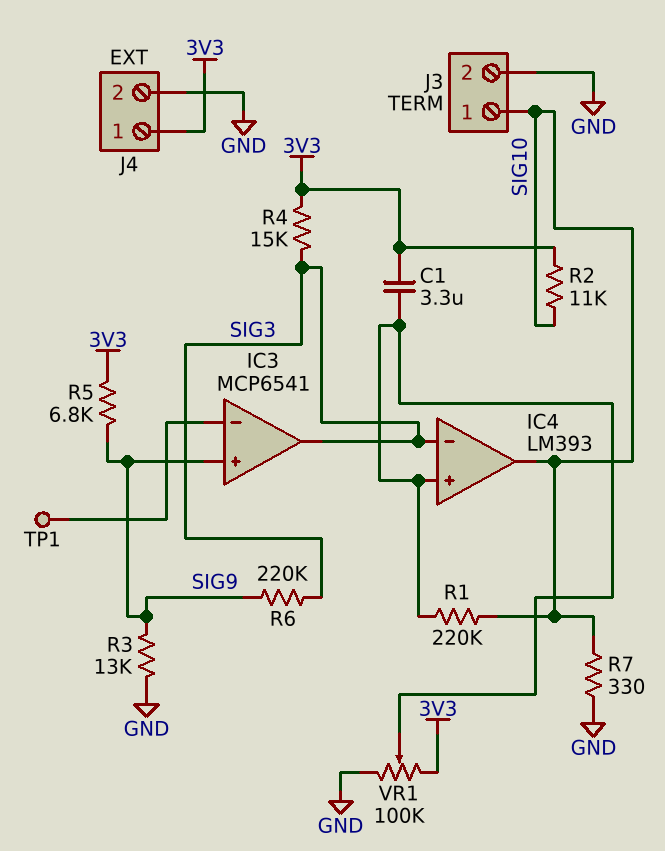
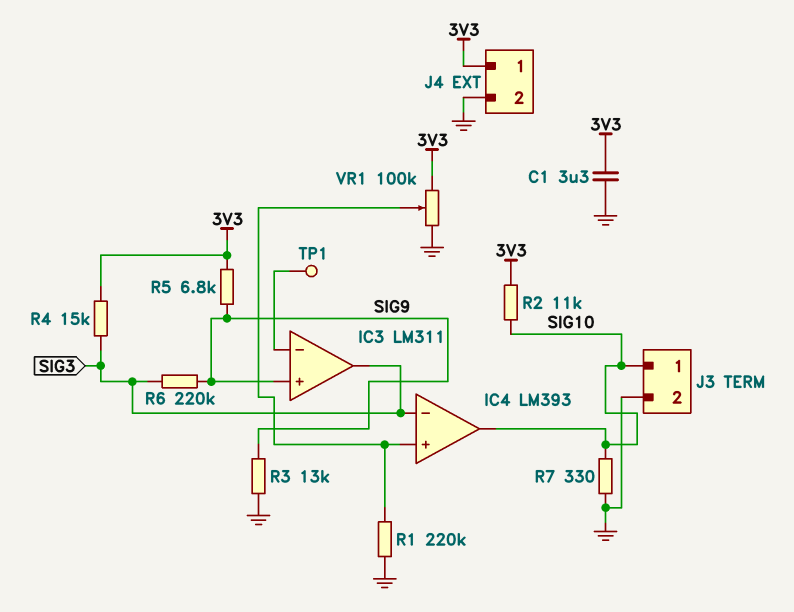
C1: 3.3uF (3V3, IC4/in+) -> 3.3uF (3V3, GND)
IC3: MCP6541 -> LM311
R1: 220k (IC4/in+, SIG10) -> 220k (GND, IC4/in+)

